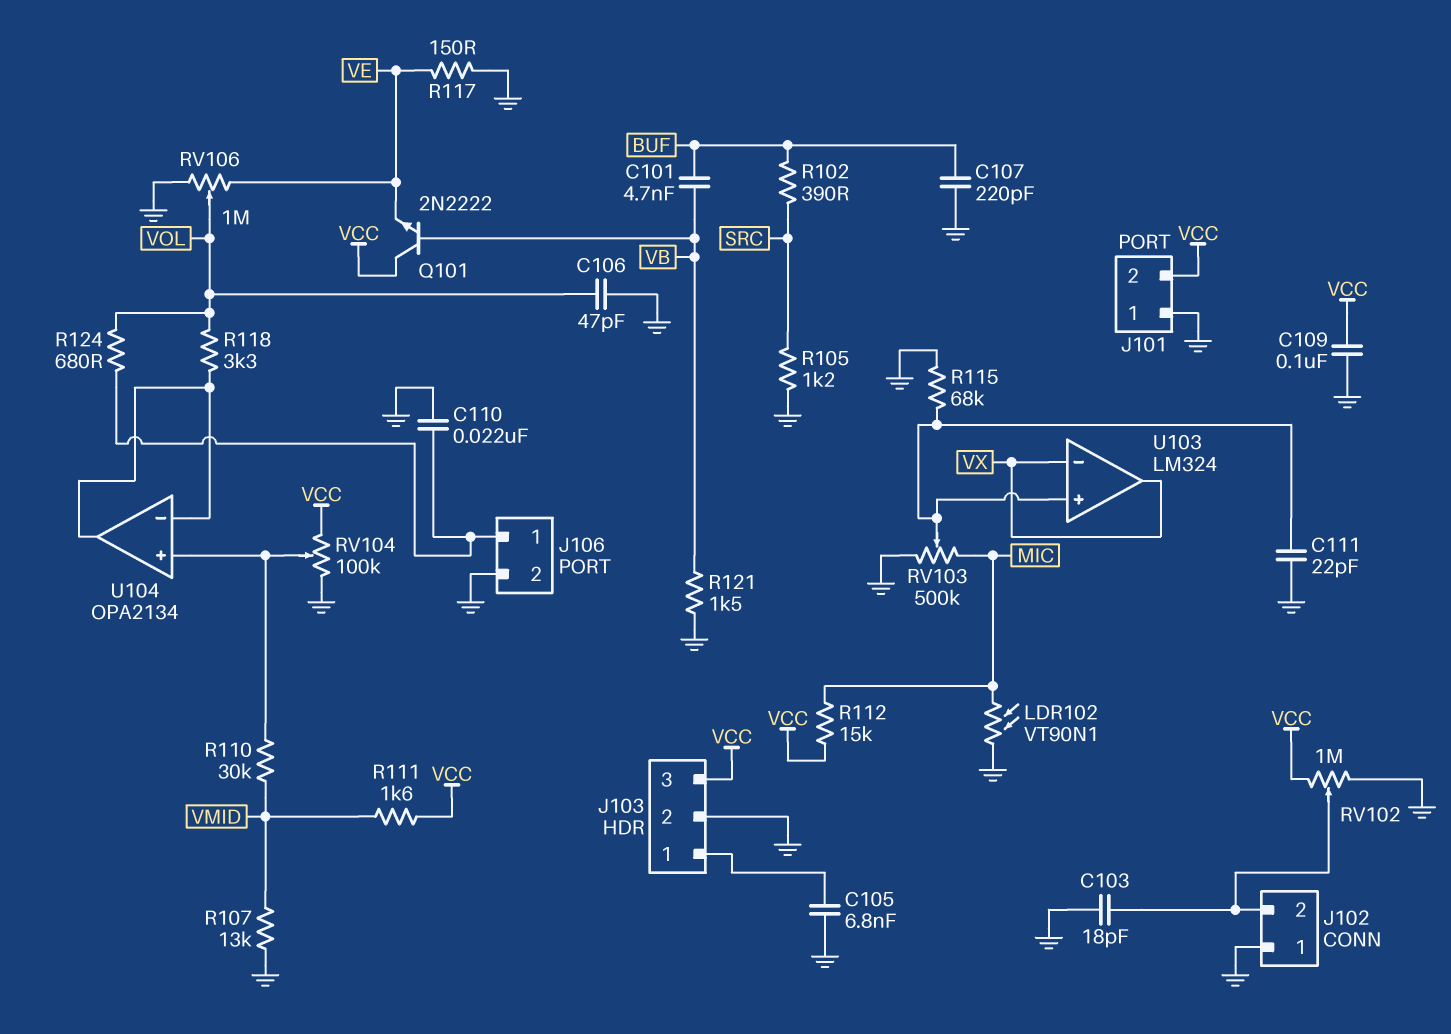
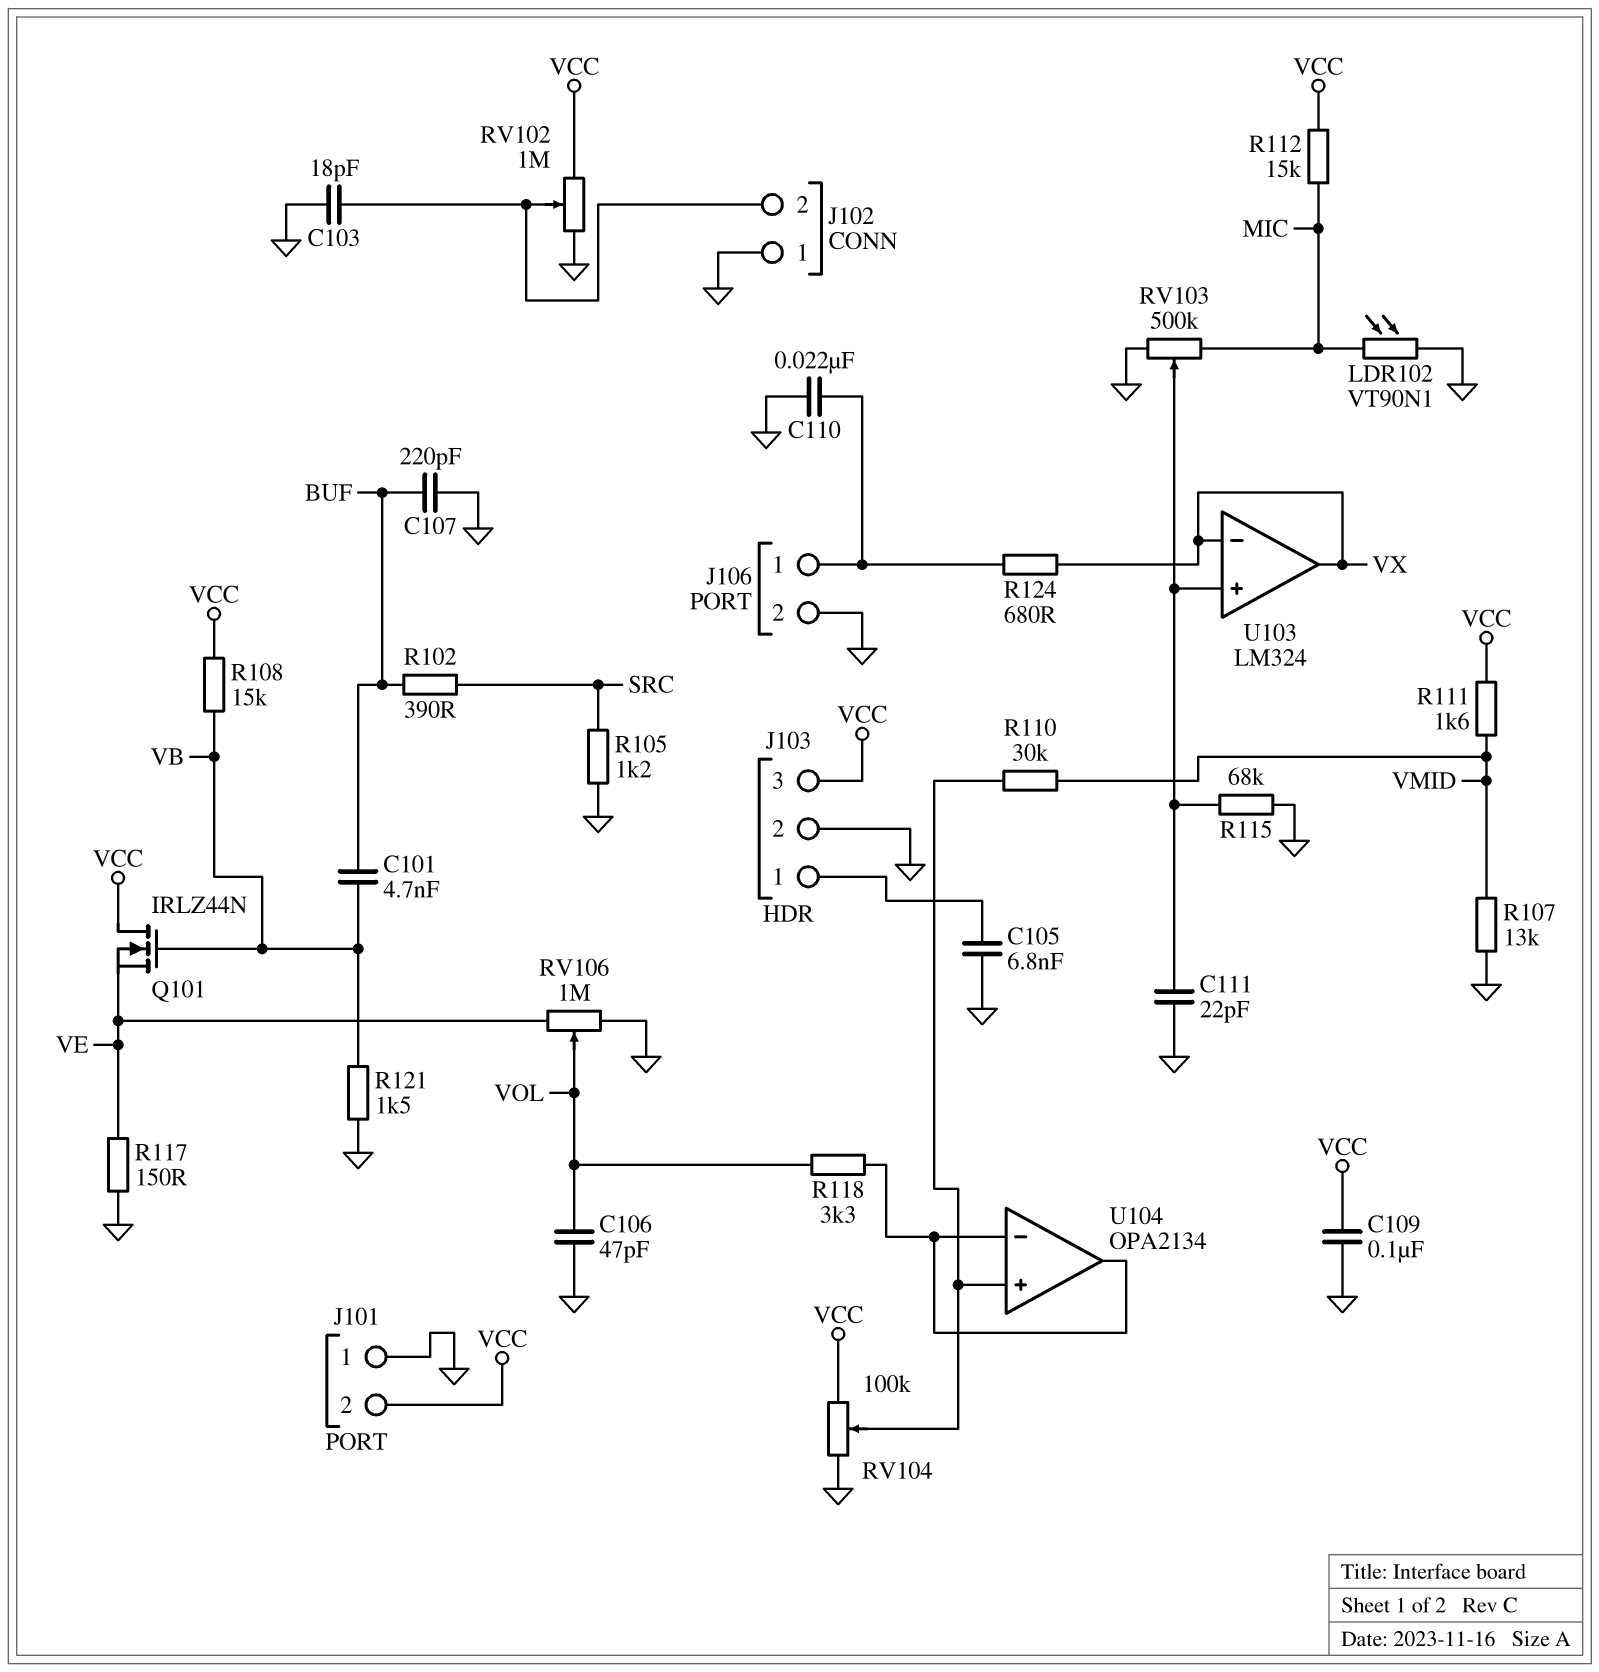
Q101: NPN 2N2222 (B VB, C VCC, E VE) -> NMOS IRLZ44N (G VB, D VCC, S VE)
R108: none -> 15k (VB, VCC)
R124: 680 (J106/1, VOL) -> 680 (J106/1, VX)

